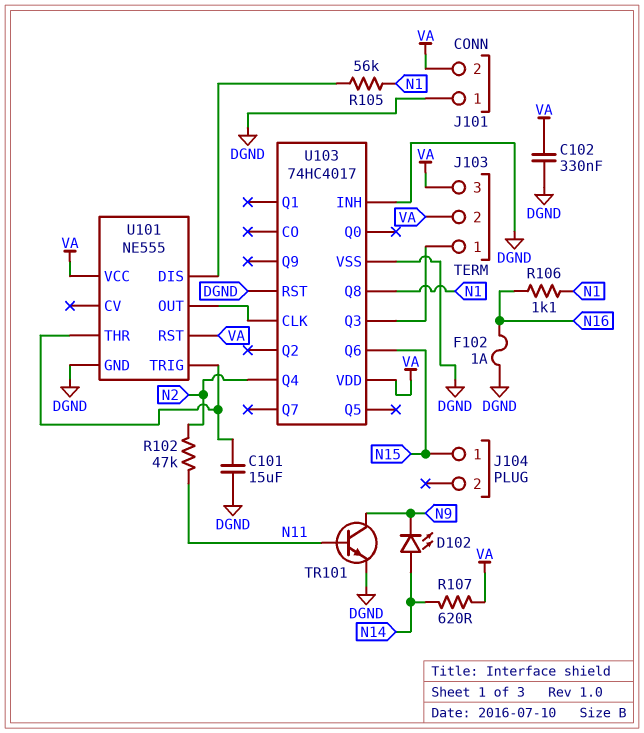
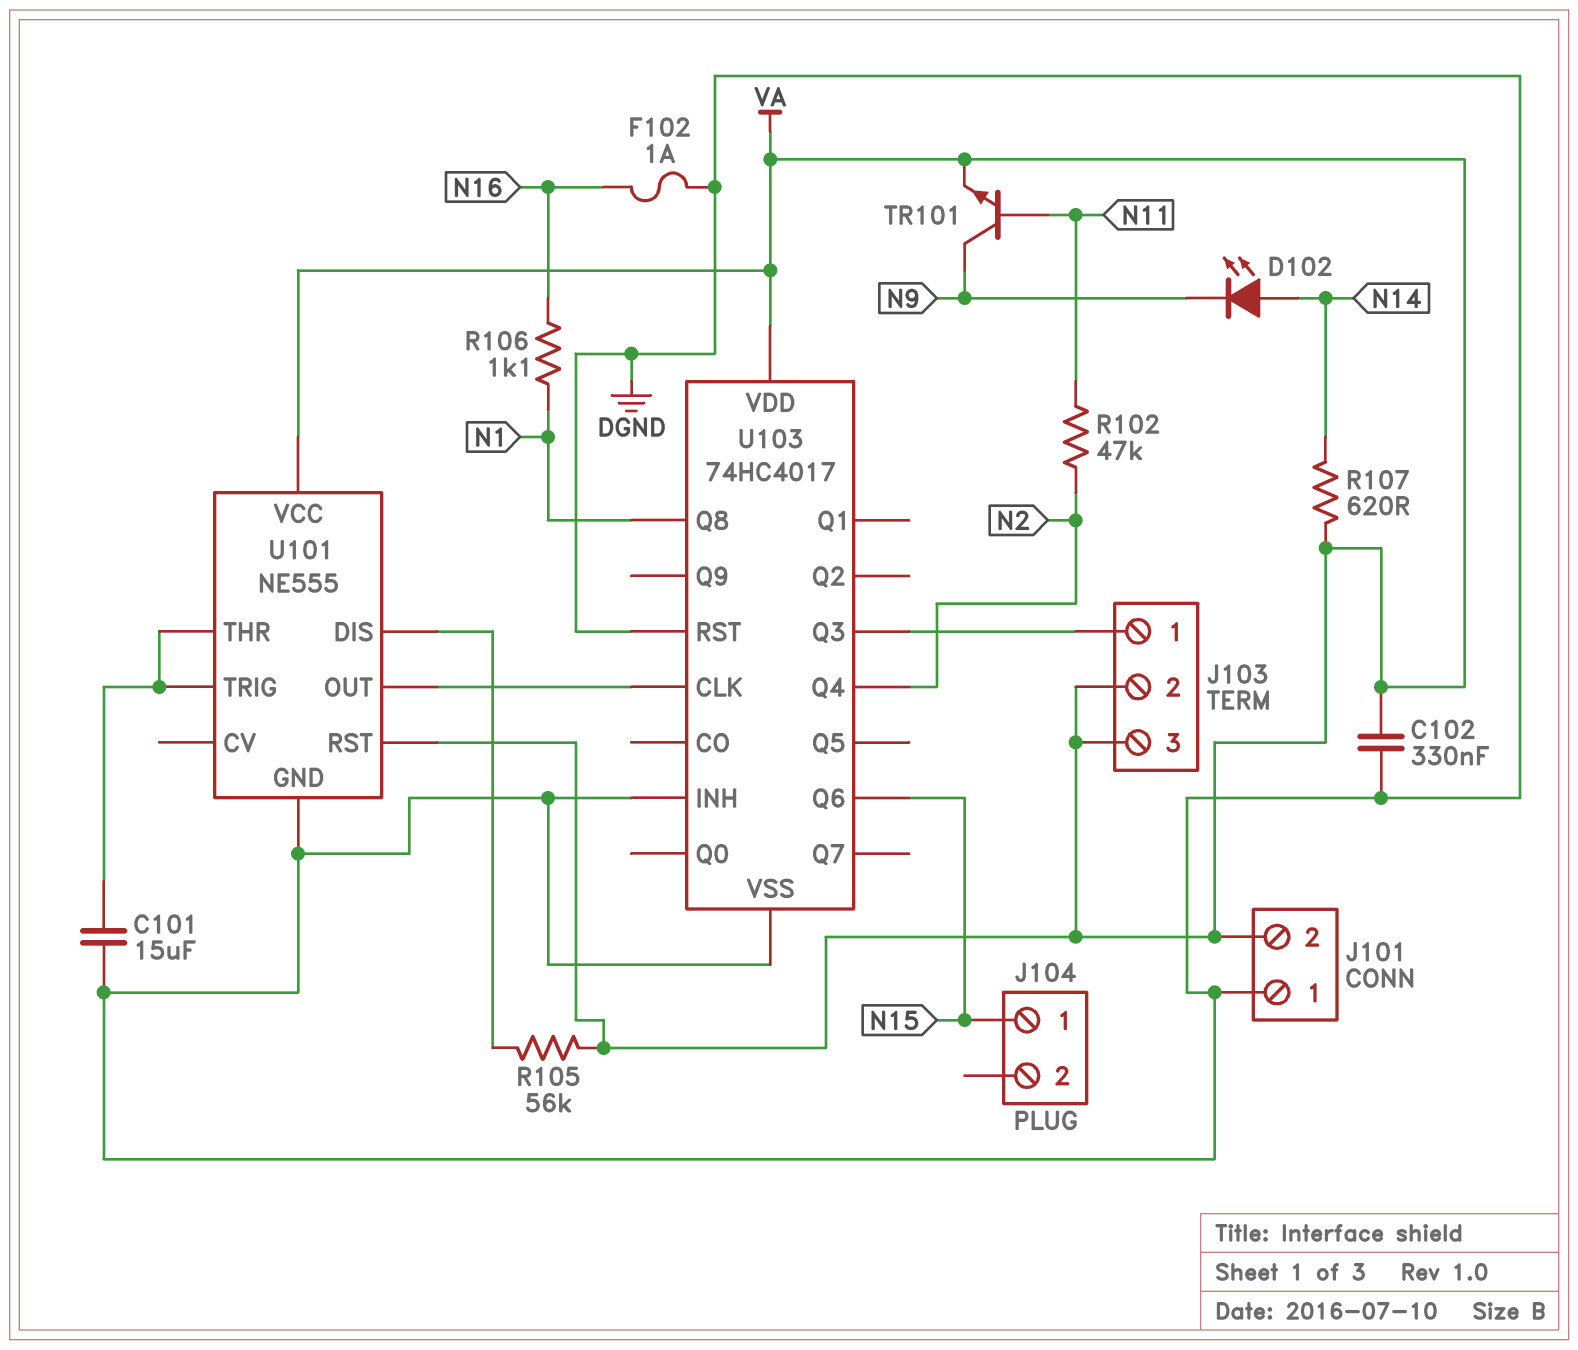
R105: 56k (N1, U101/DIS) -> 56k (U101/DIS, VA)
TR101: NPN (B N11, C N9, E DGND) -> NPN (B N11, C N9, E VA)

